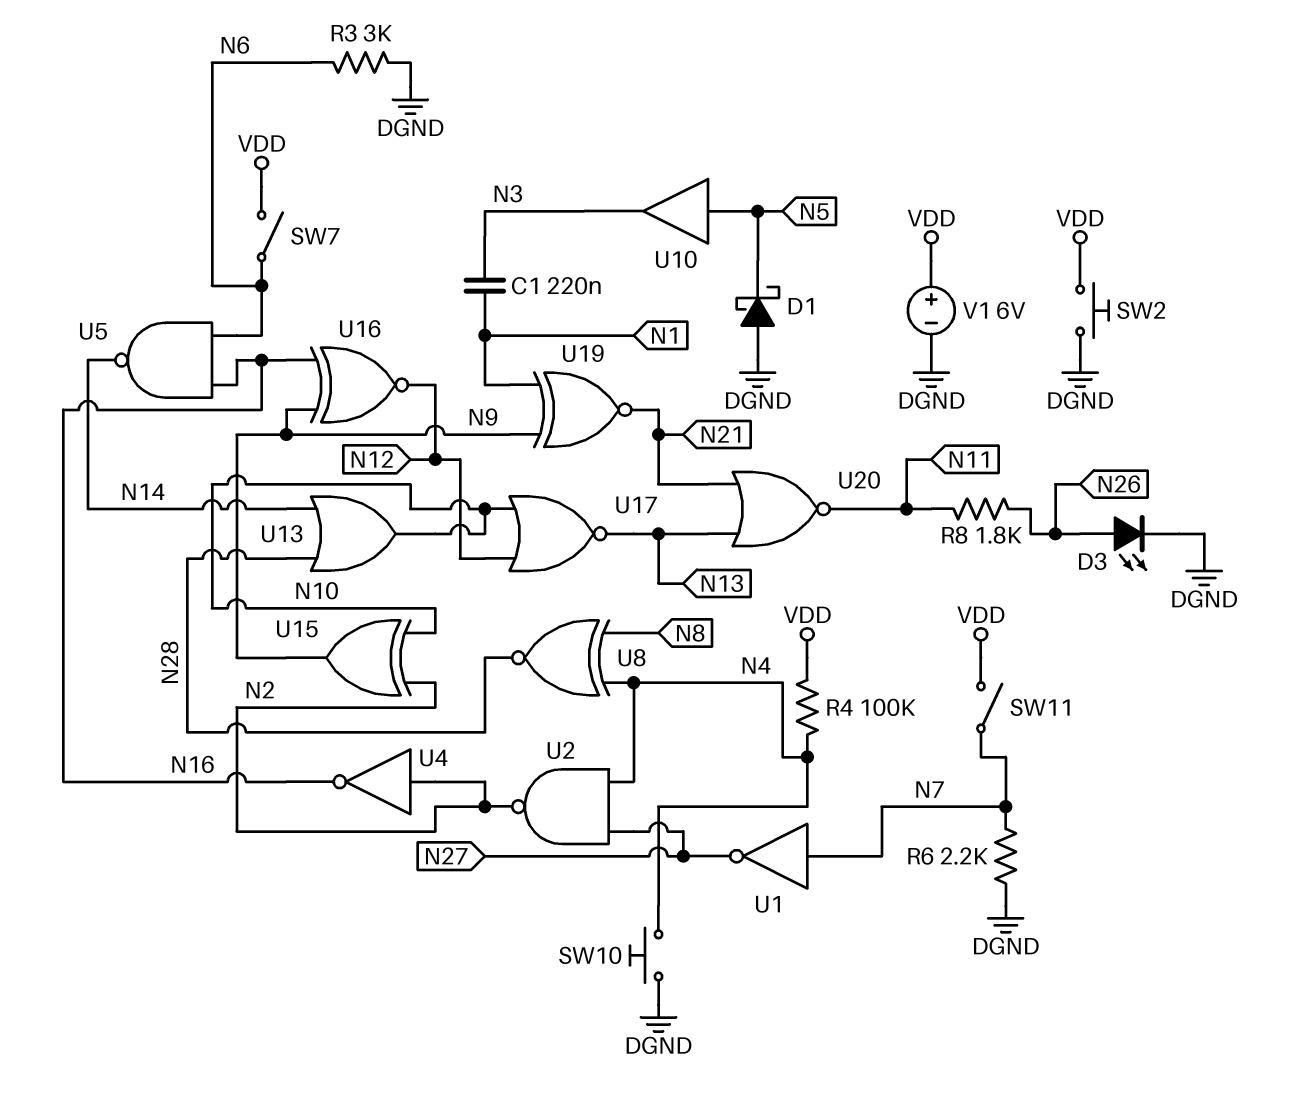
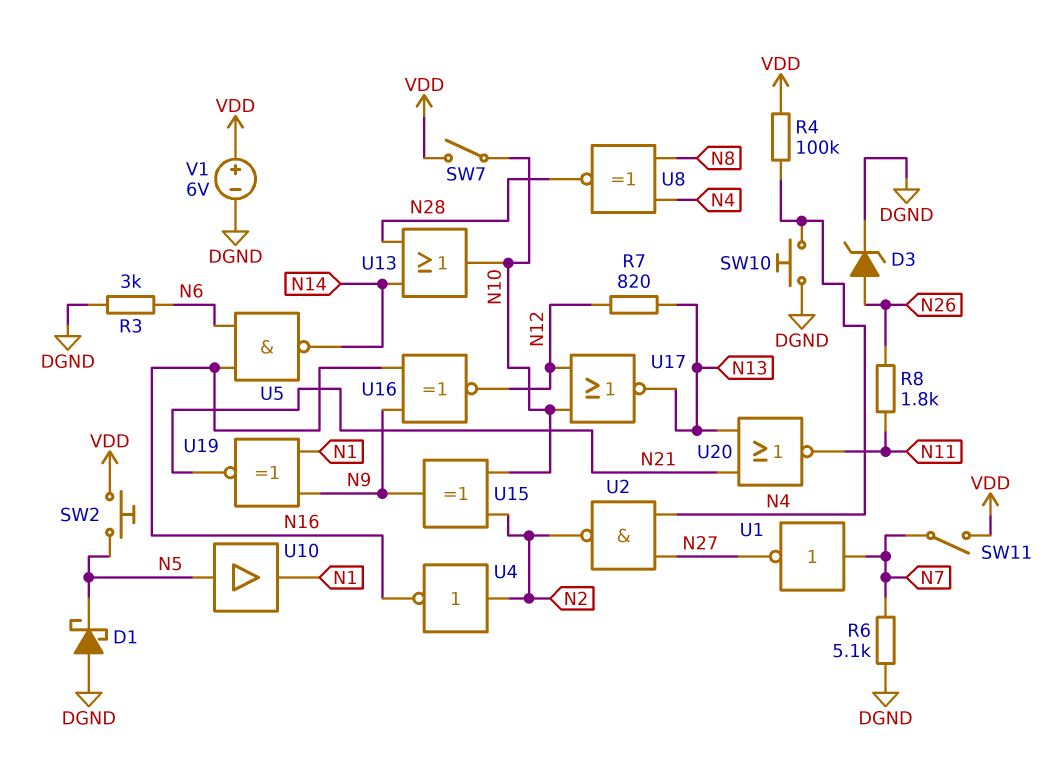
C1: 220nF (N1, N3) -> none
D3: LED (A N26, K DGND) -> zener (A N26, K DGND)
R6: 2.2k (DGND, N7) -> 5.1k (DGND, N7)
R7: none -> 820 (N12, N13)
SW2: button (DGND, VDD) -> button (N5, VDD)
SW7: switch (N6, VDD) -> switch (N10, VDD)
U10: buffer (in N5, out N3) -> buffer (in N5, out N1)

